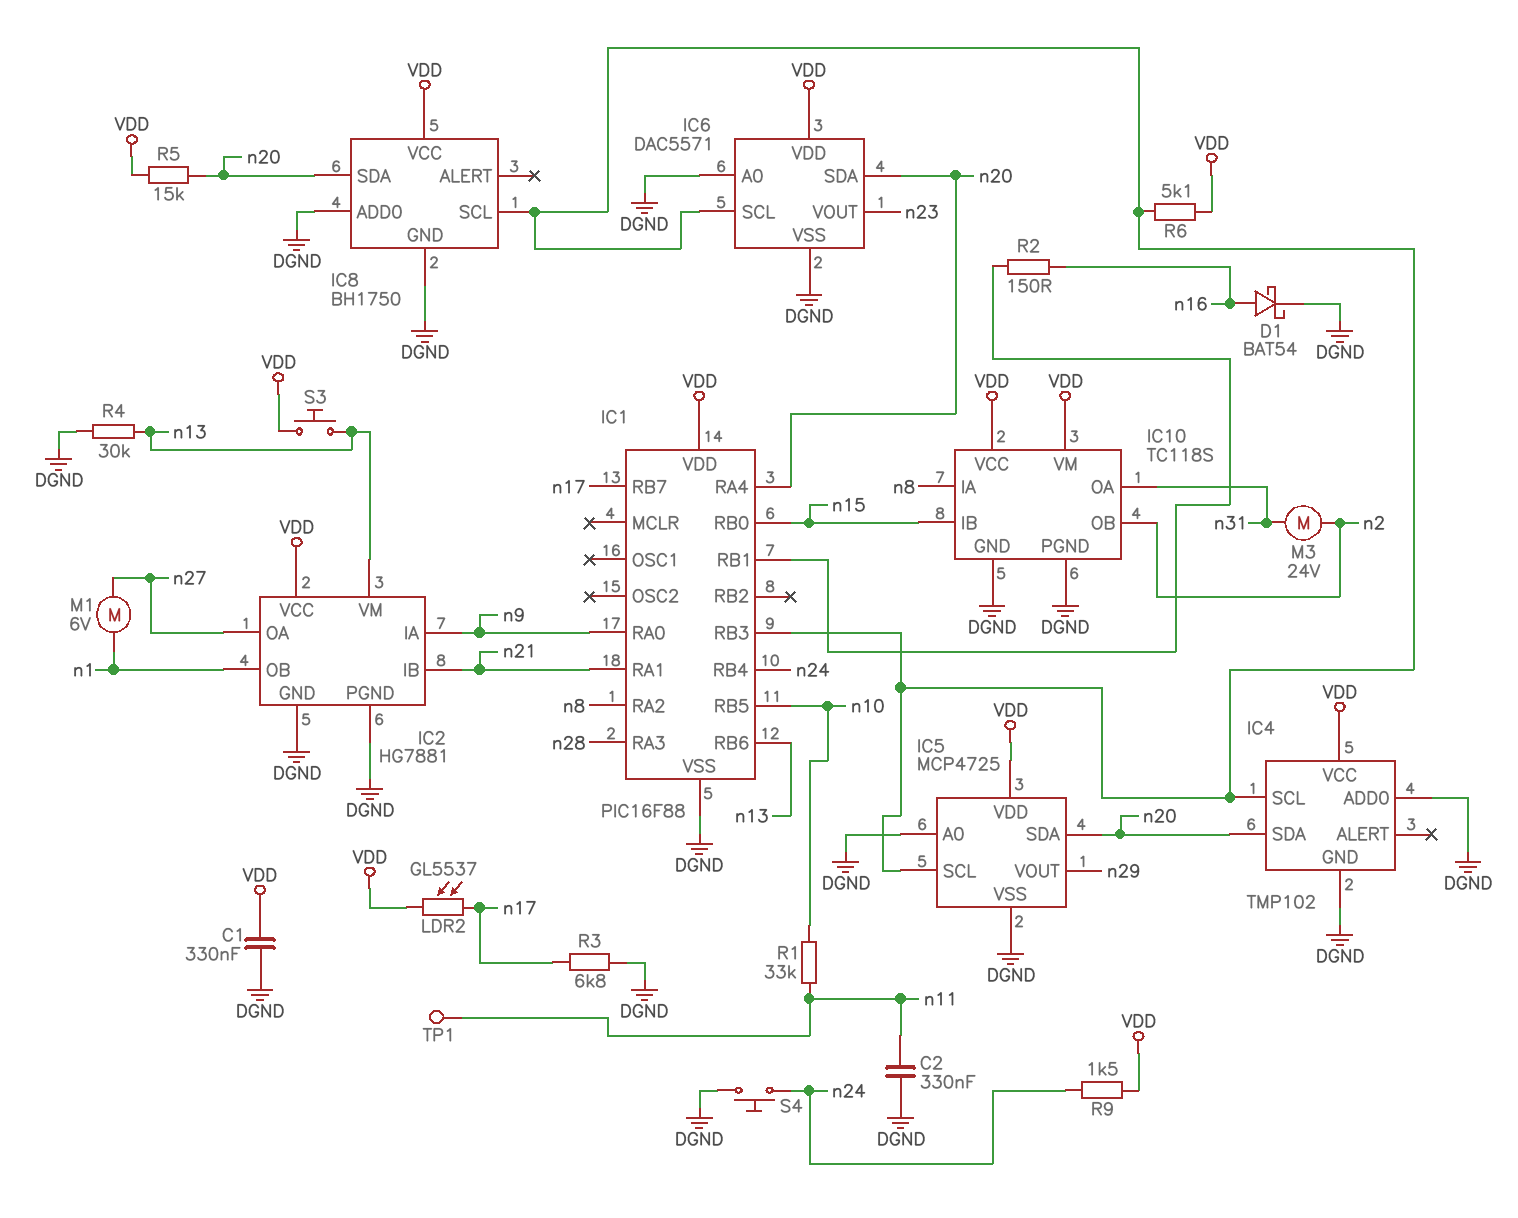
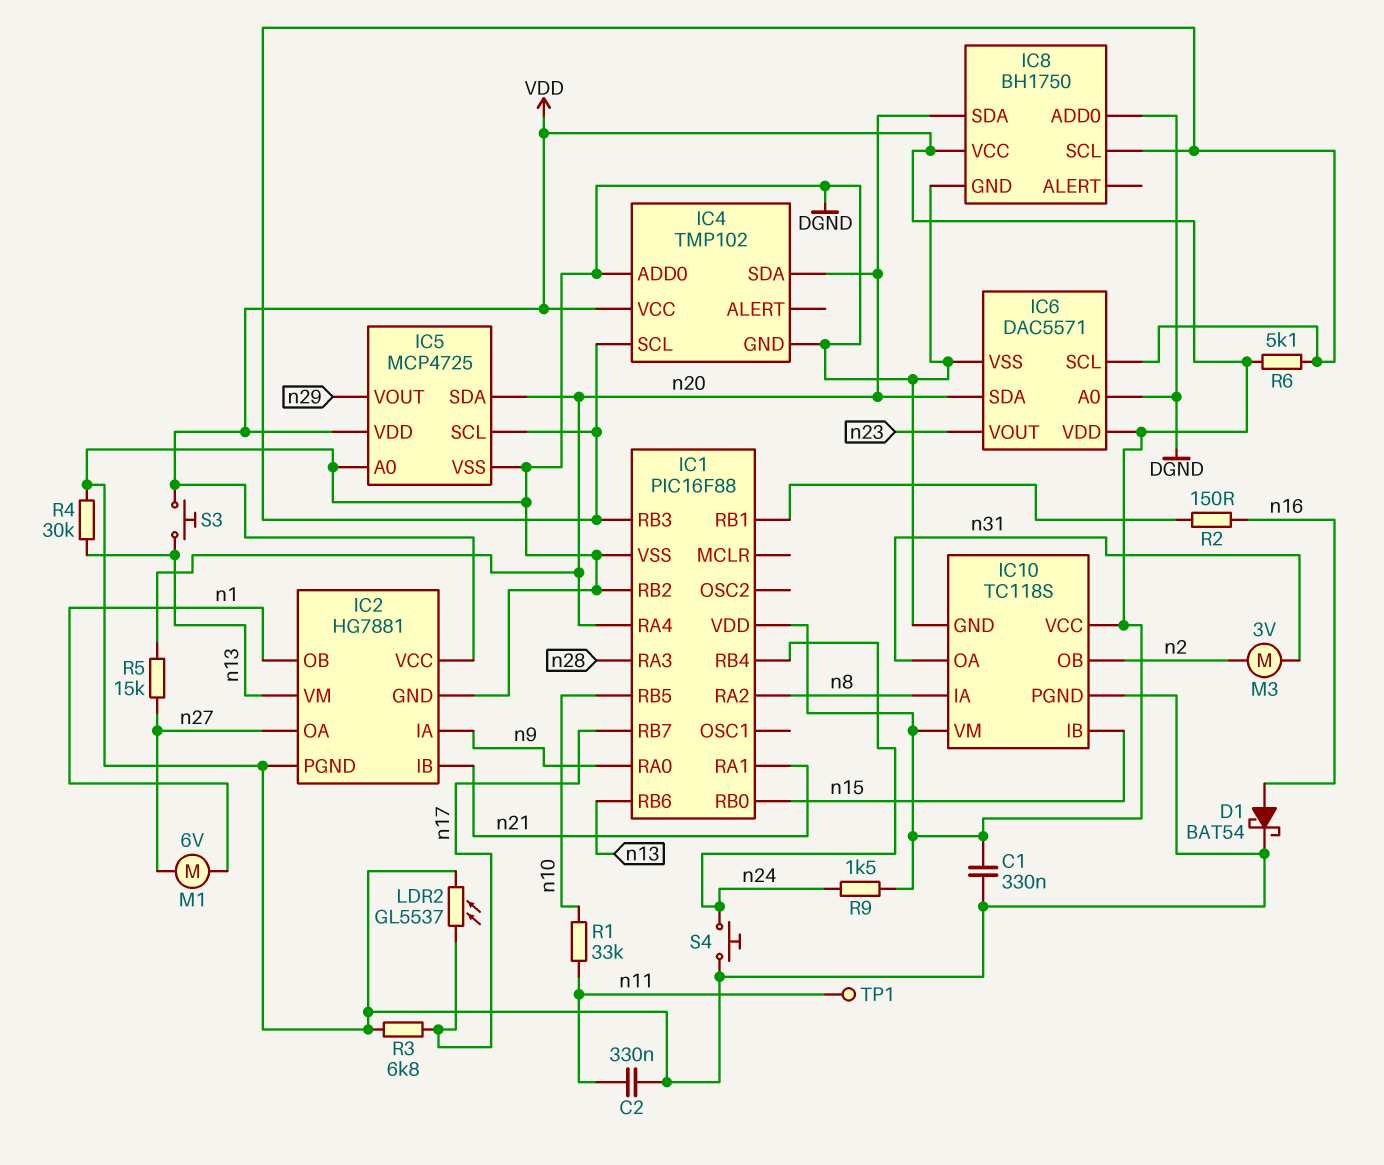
IC1 pin RB2: none -> DGND
LDR2: GL5537 (VDD, n17) -> GL5537 (DGND, n17)
M3: motor 24V (n2, n31) -> motor 3V (n2, n31)
R5: 15k (VDD, n20) -> 15k (n20, n27)

